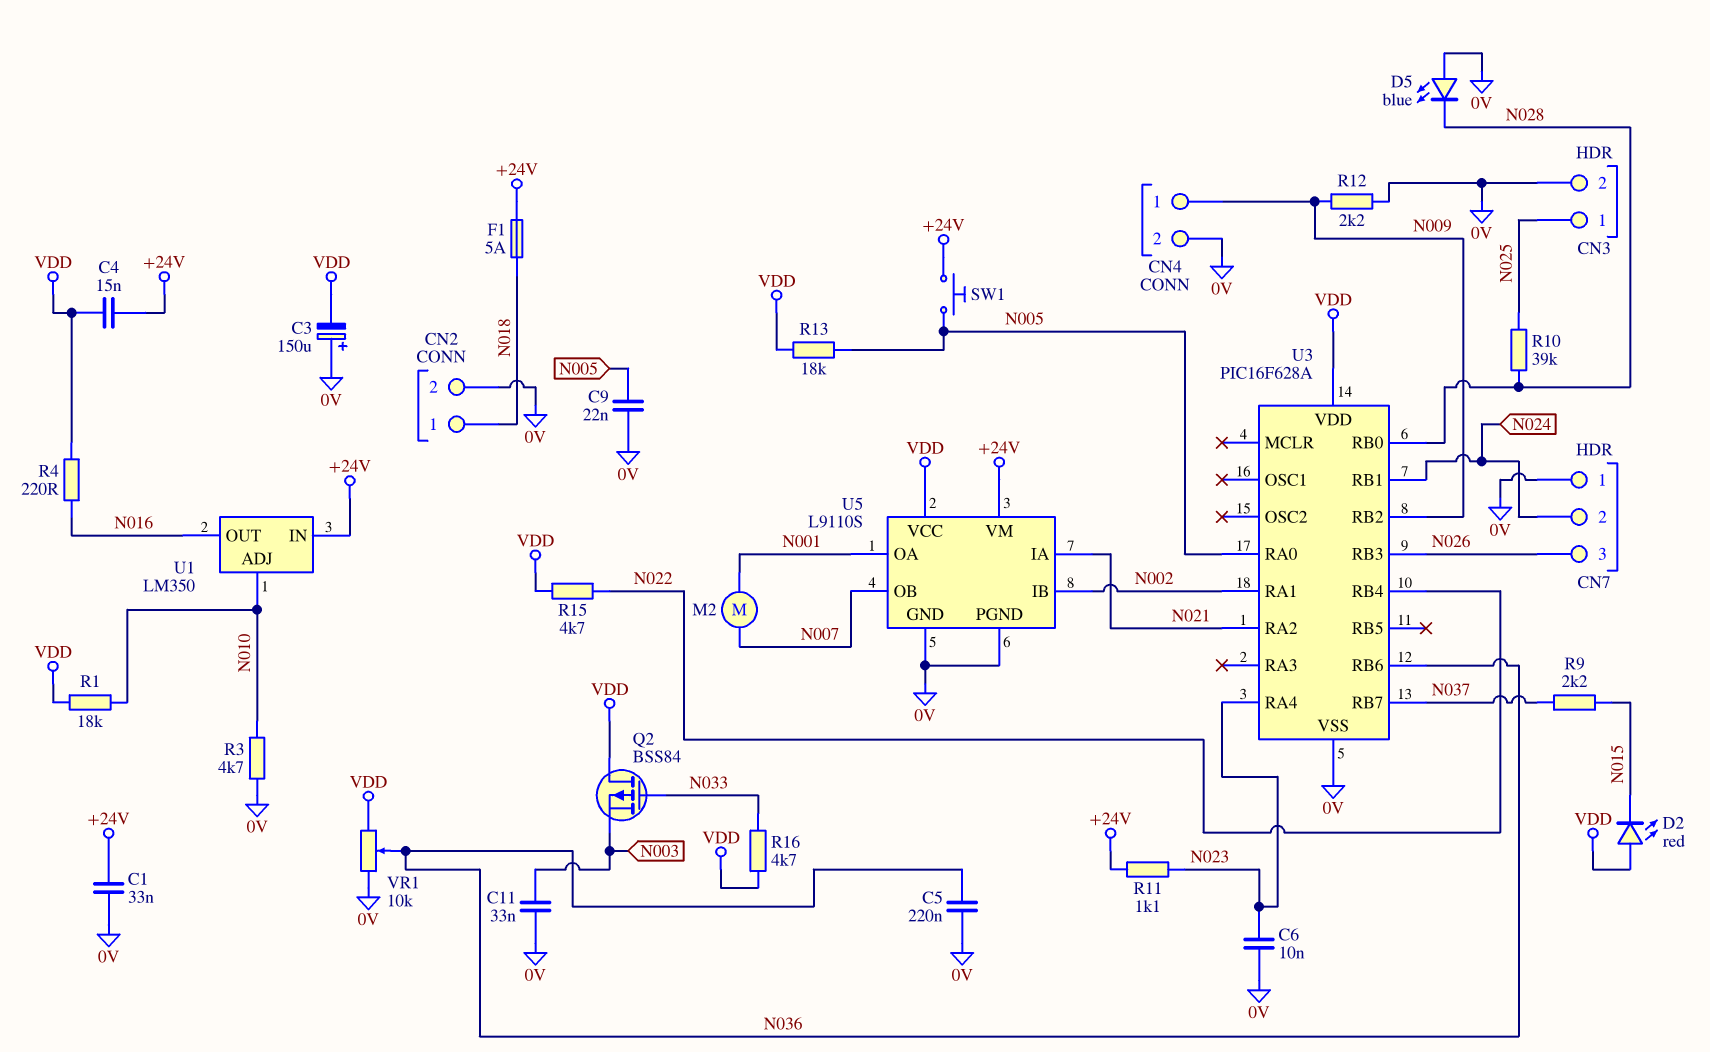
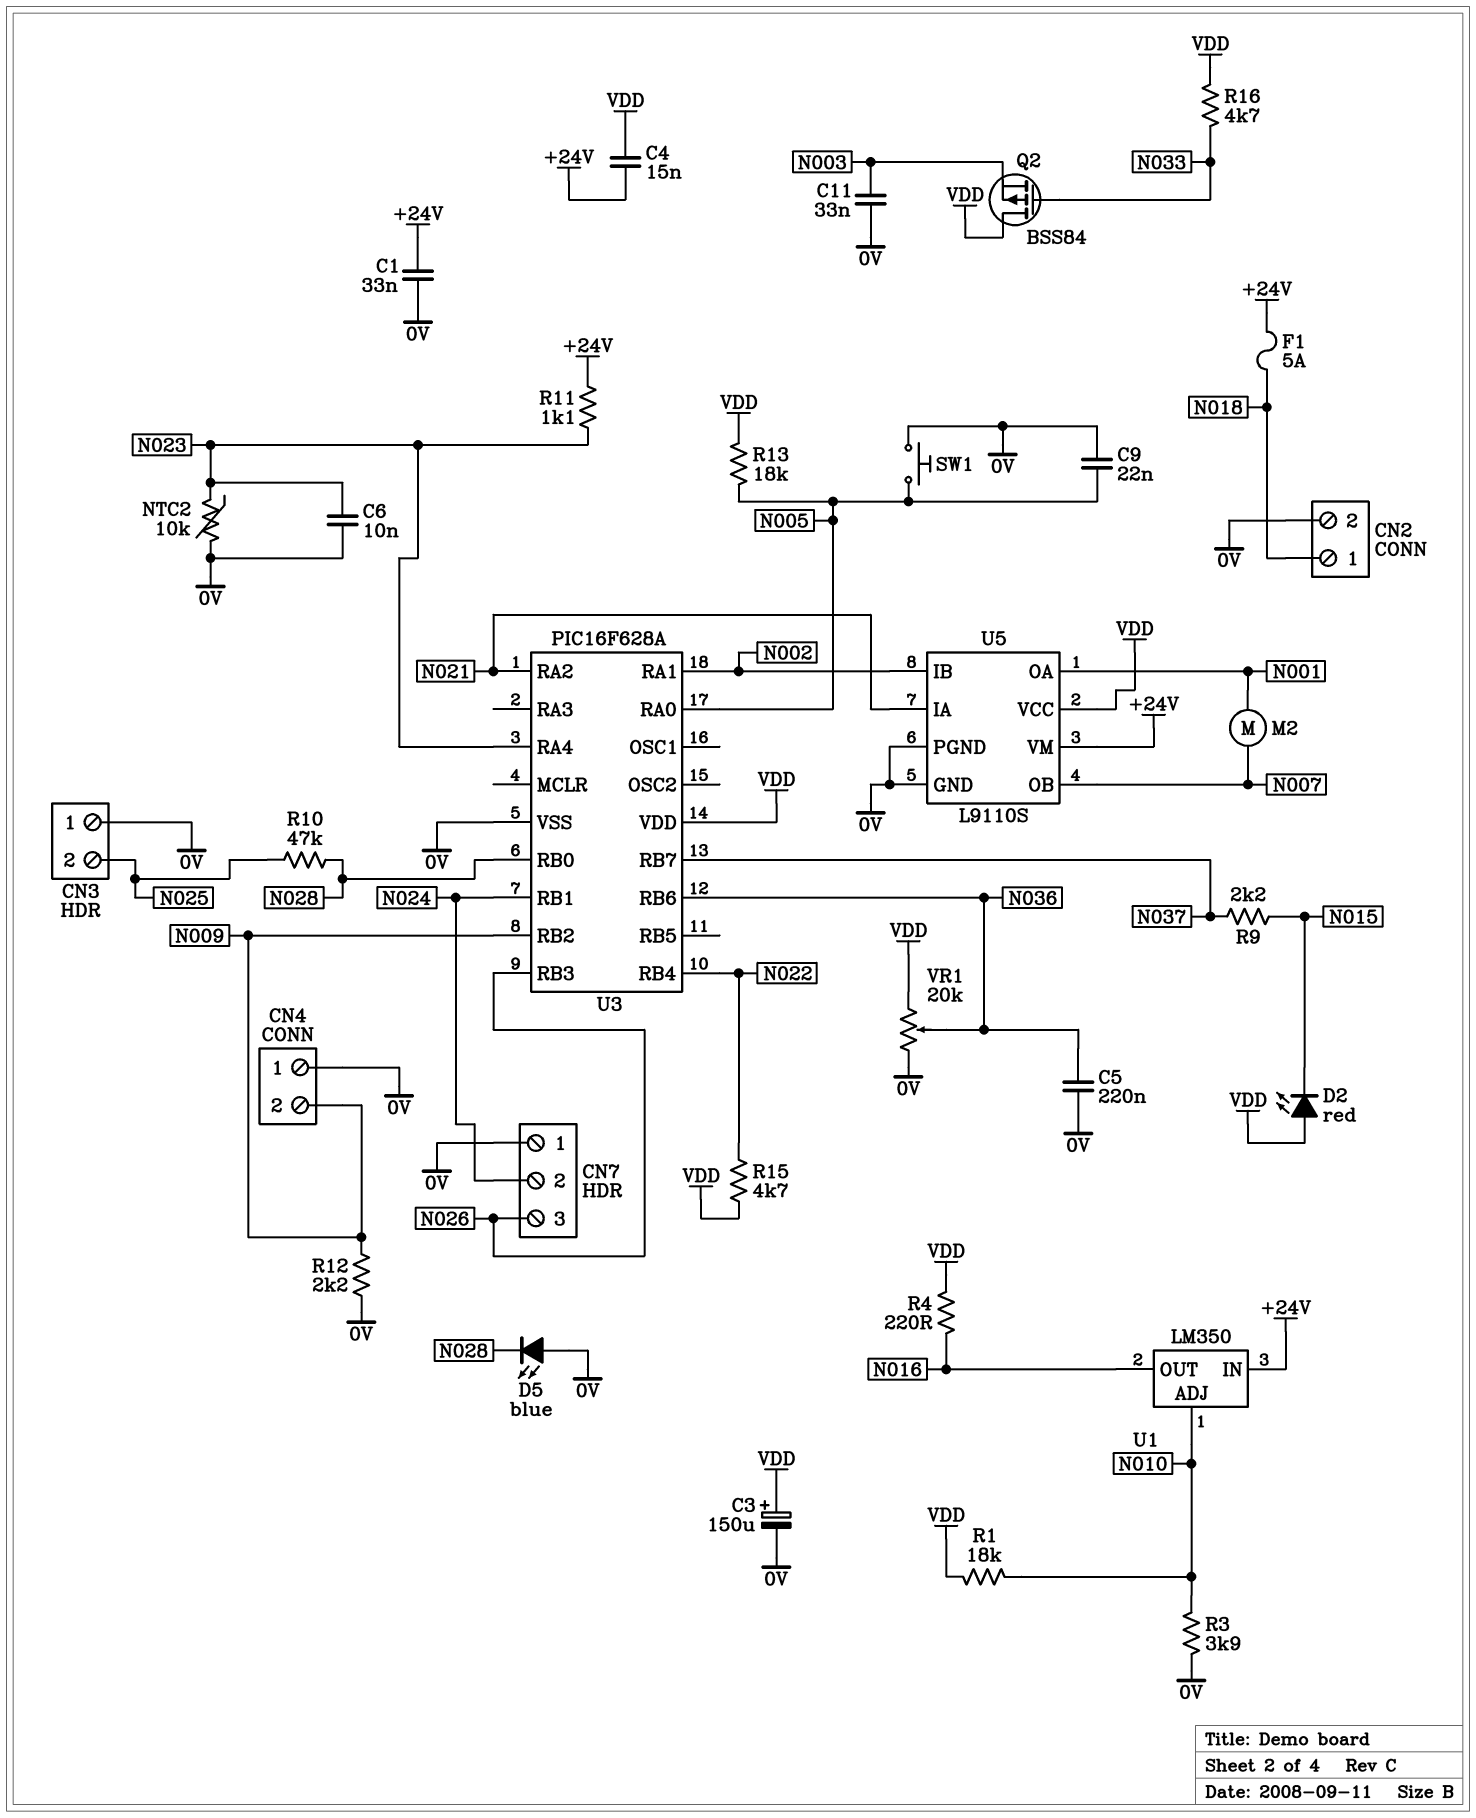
C3: 150uF (plus 0V, minus VDD) -> 150uF (plus VDD, minus 0V)
CN3 pin 1: N025 -> 0V
CN3 pin 2: 0V -> N025
CN4 pin 1: N009 -> 0V
CN4 pin 2: 0V -> N009
NTC2: none -> 10k (0V, N023)
R3: 4.7k (0V, N010) -> 3.9k (0V, N010)
R10: 39k (N025, N028) -> 47k (N025, N028)
SW1: button (+24V, N005) -> button (0V, N005)
VR1: 10k (0V, VDD, wiper N036) -> 20k (0V, VDD, wiper N036)

